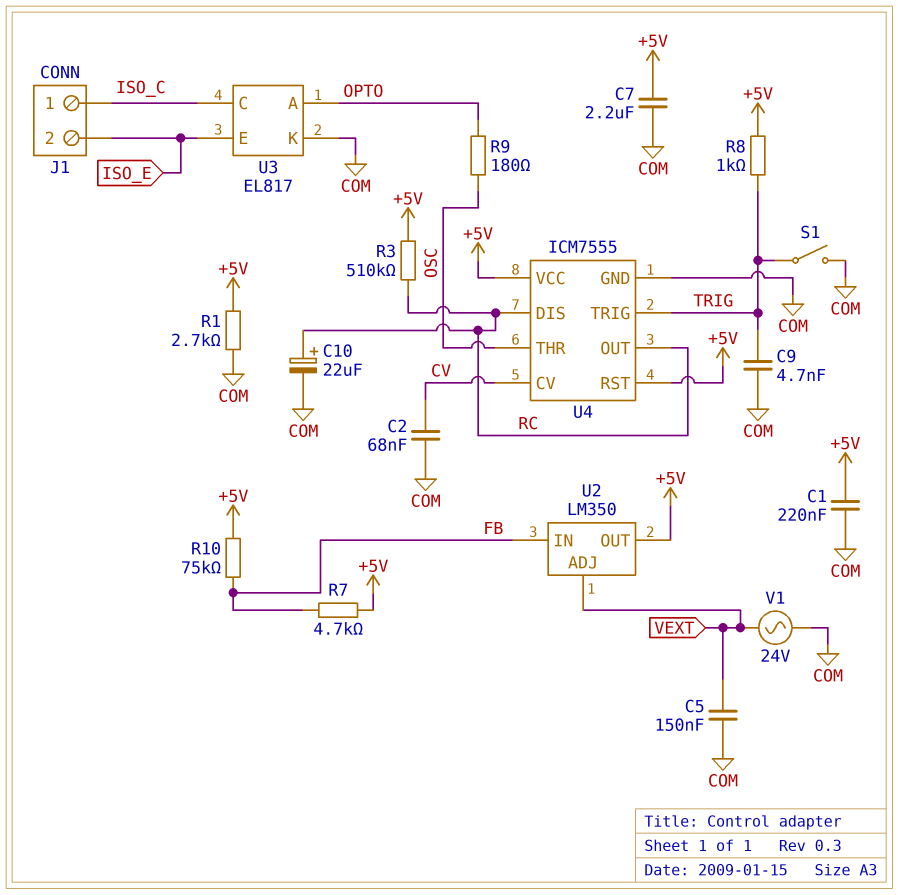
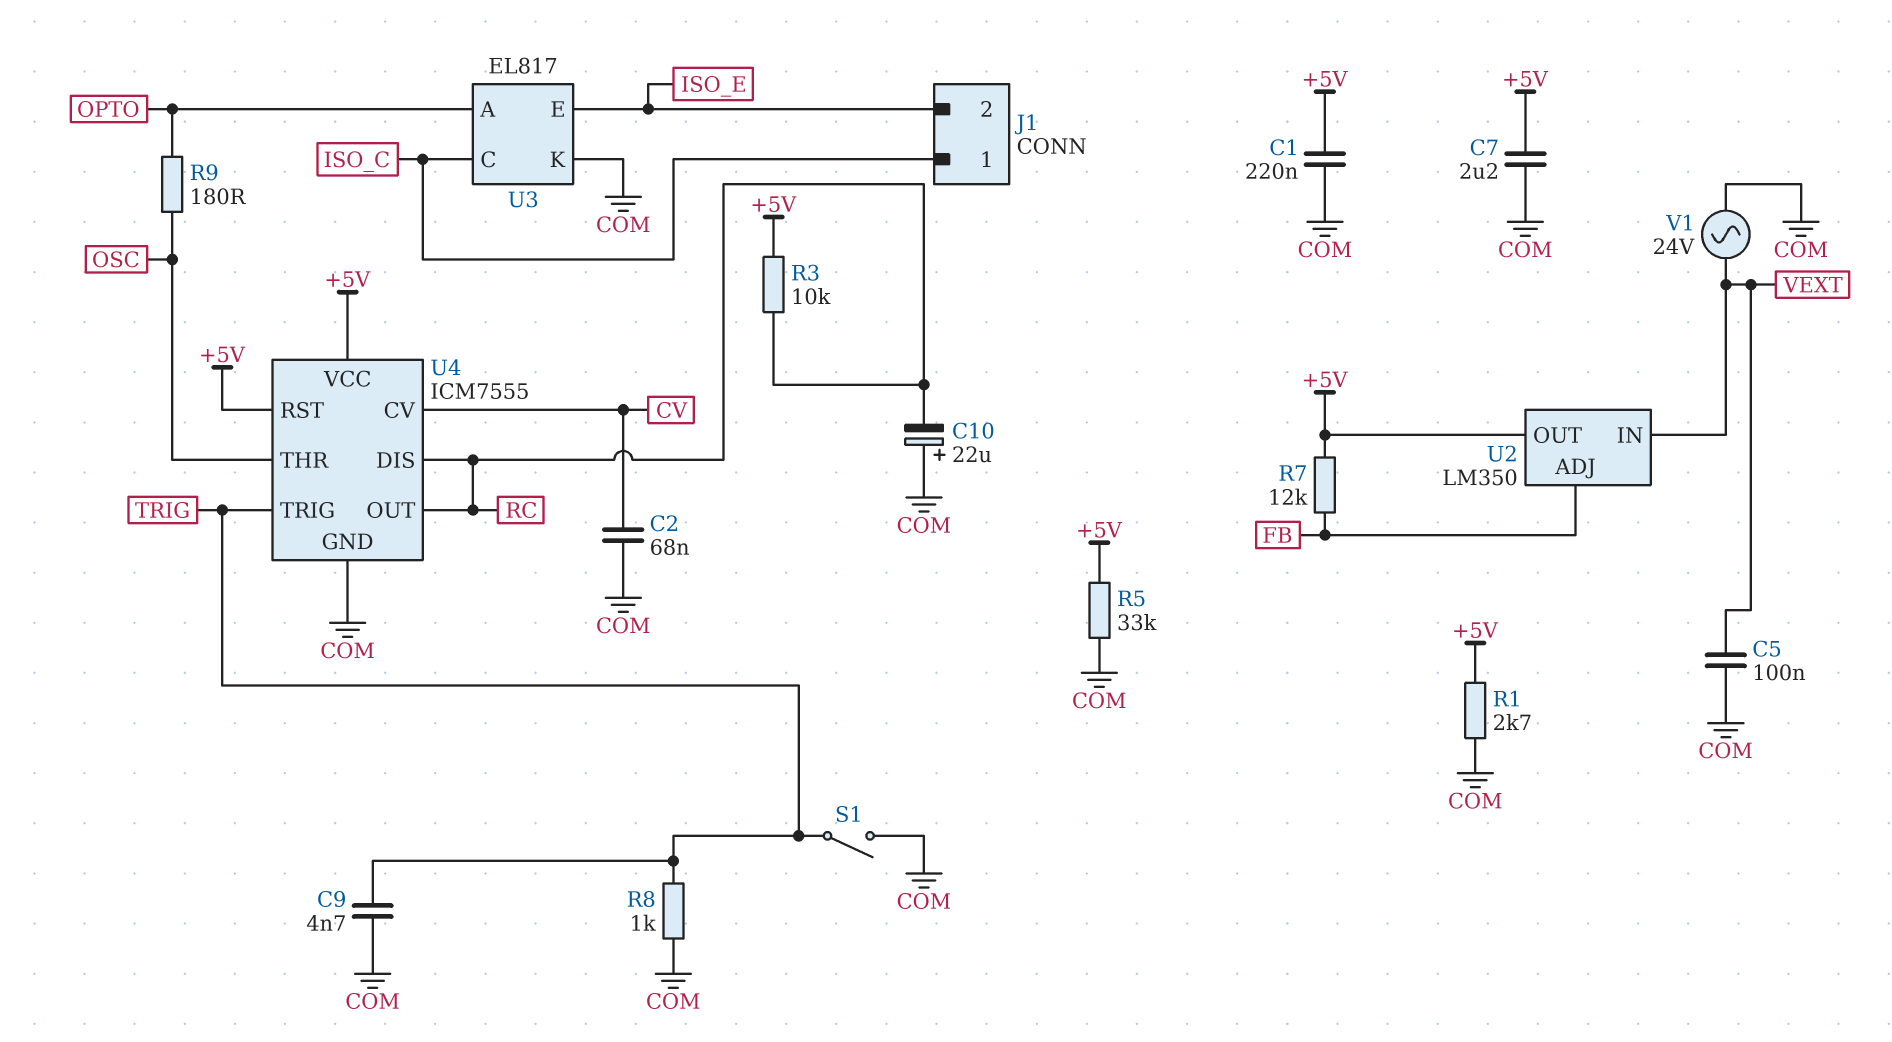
C5: 150nF (COM, VEXT) -> 100nF (COM, VEXT)
C10: 22uF (plus RC, minus COM) -> 22uF (plus COM, minus RC)
R3: 510k (+5V, RC) -> 10k (+5V, RC)
R5: none -> 33k (+5V, COM)
R7: 4.7k (+5V, FB) -> 12k (+5V, FB)
R8: 1k (+5V, TRIG) -> 1k (COM, TRIG)
R10: 75k (+5V, FB) -> none
U2 pin ADJ: VEXT -> FB
U2 pin IN: FB -> VEXT

